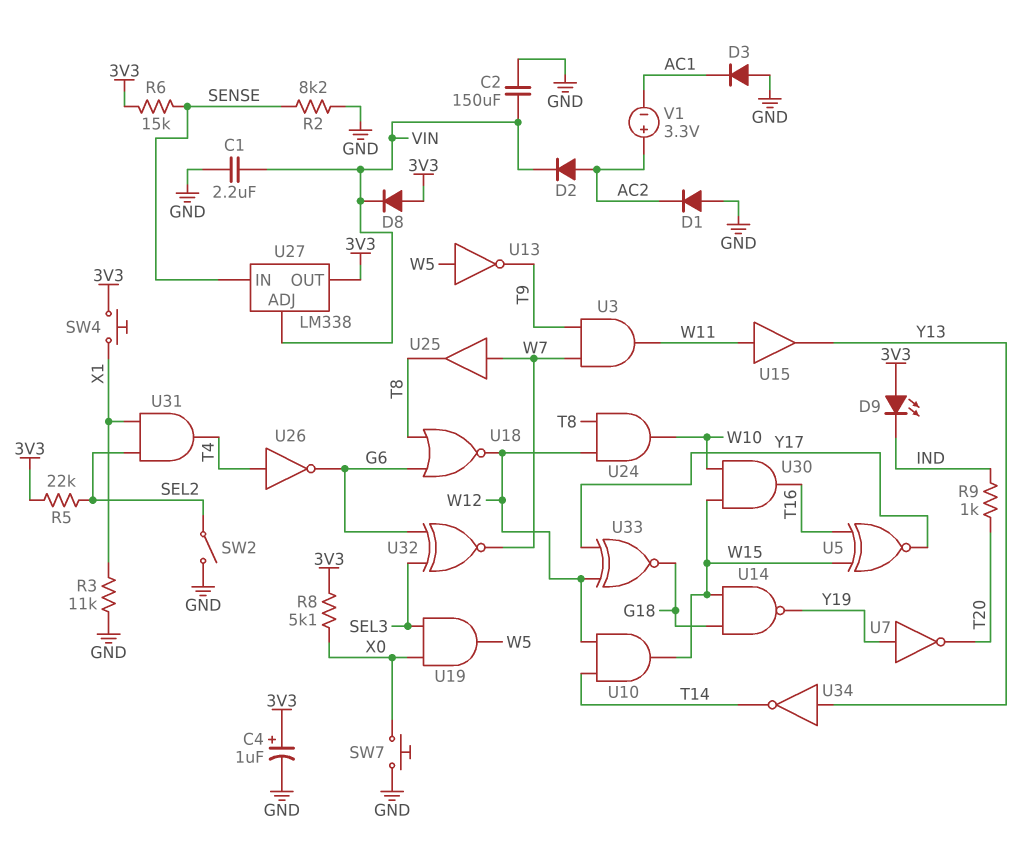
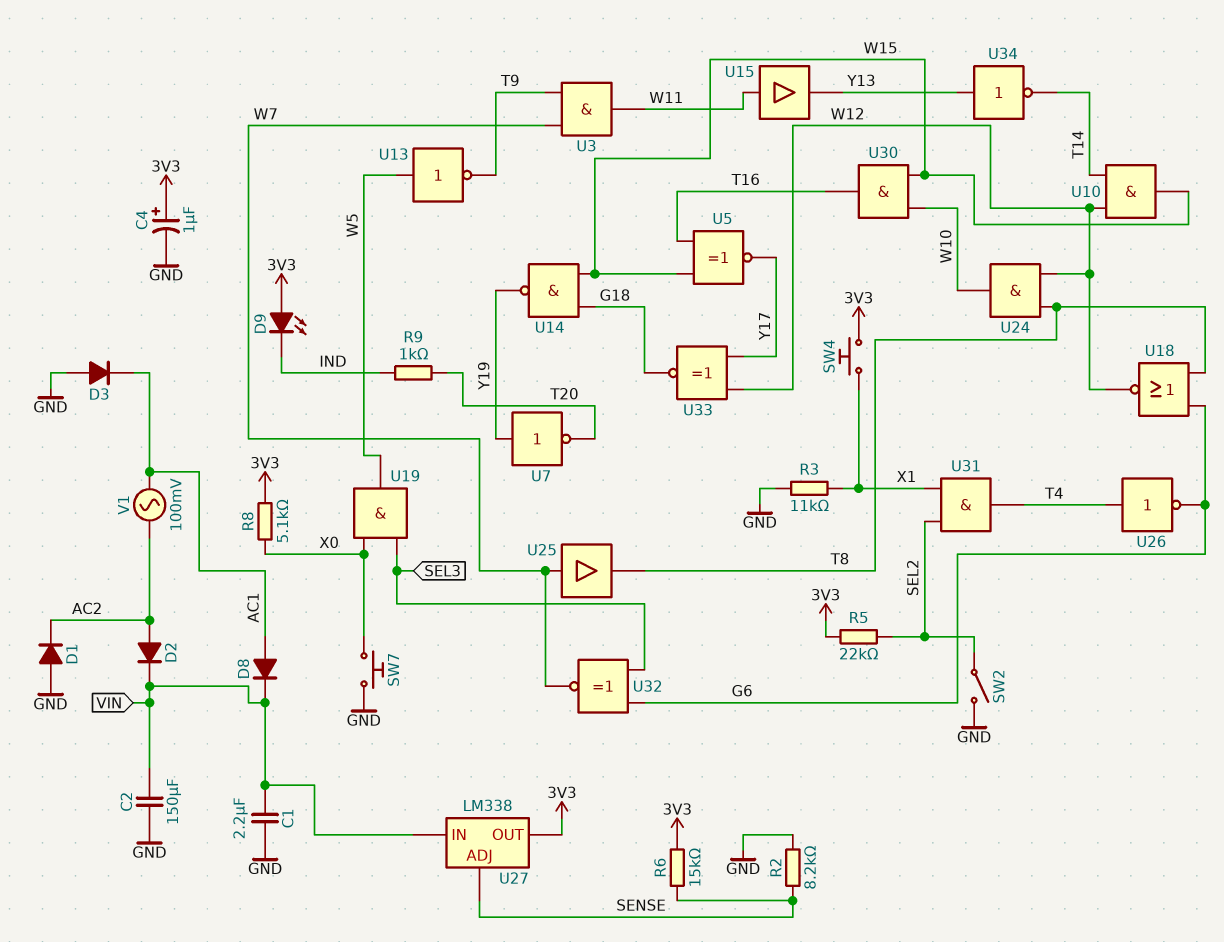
D8: diode (A 3V3, K VIN) -> diode (A AC1, K VIN)
U27 pin ADJ: VIN -> SENSE
U27 pin IN: SENSE -> VIN
V1: 3.3V (plus AC2, minus AC1) -> AC 100mV (AC1, AC2)

